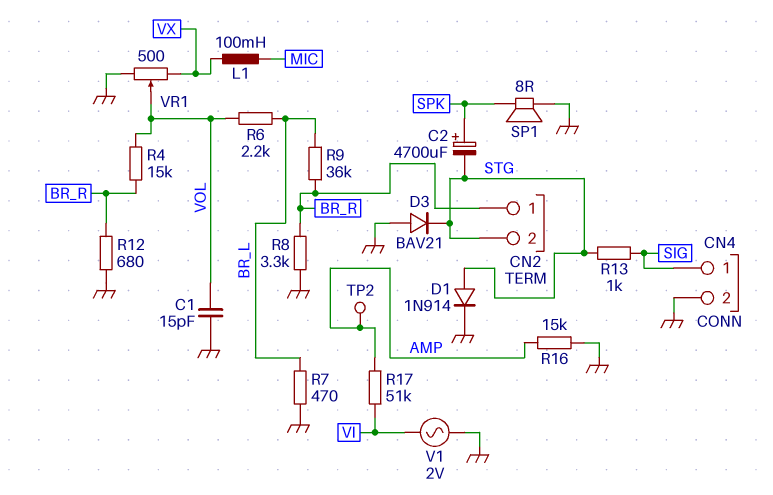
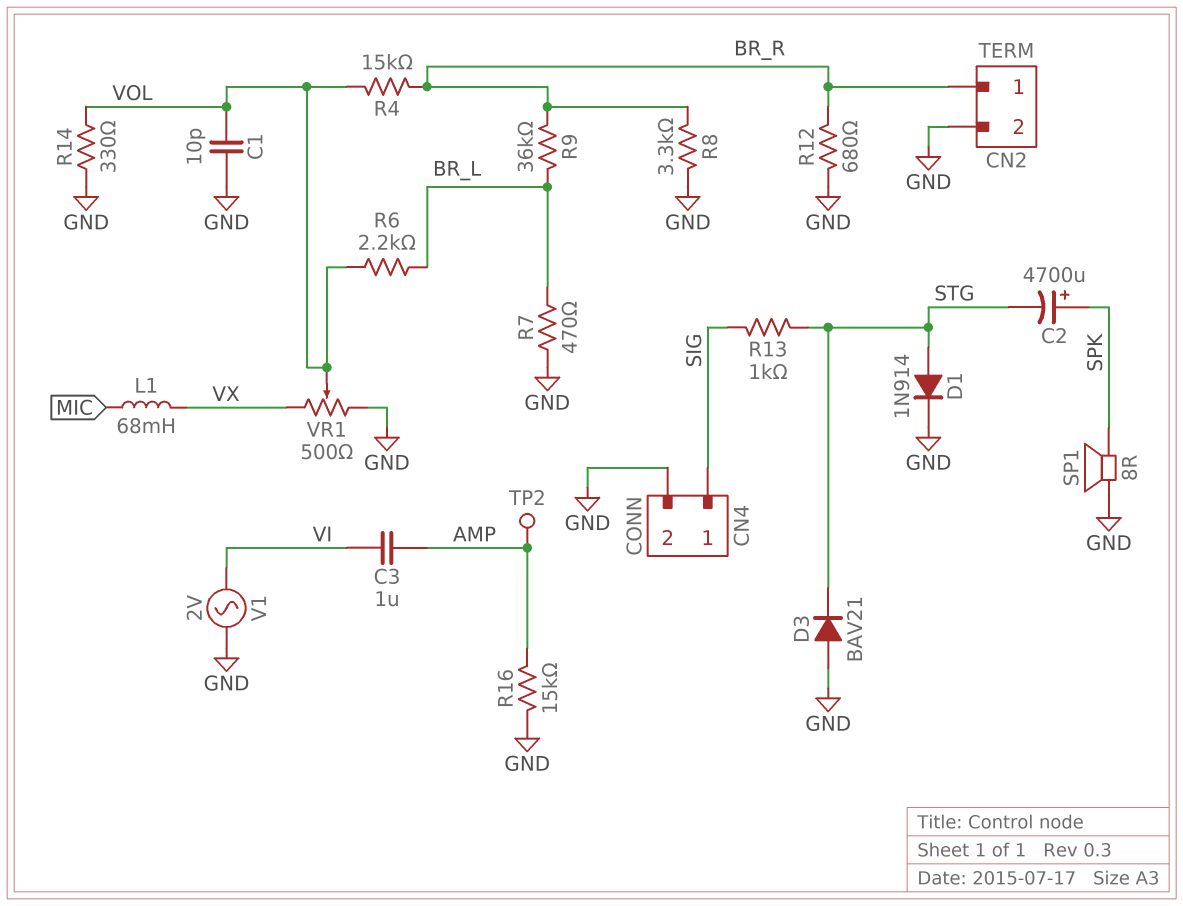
C1: 15pF (GND, VOL) -> 10pF (GND, VOL)
C3: none -> 1uF (AMP, VI)
CN2 pin 2: STG -> GND
L1: 100mH (MIC, VX) -> 68mH (MIC, VX)
R14: none -> 330 (GND, VOL)
R17: 51k (AMP, VI) -> none

